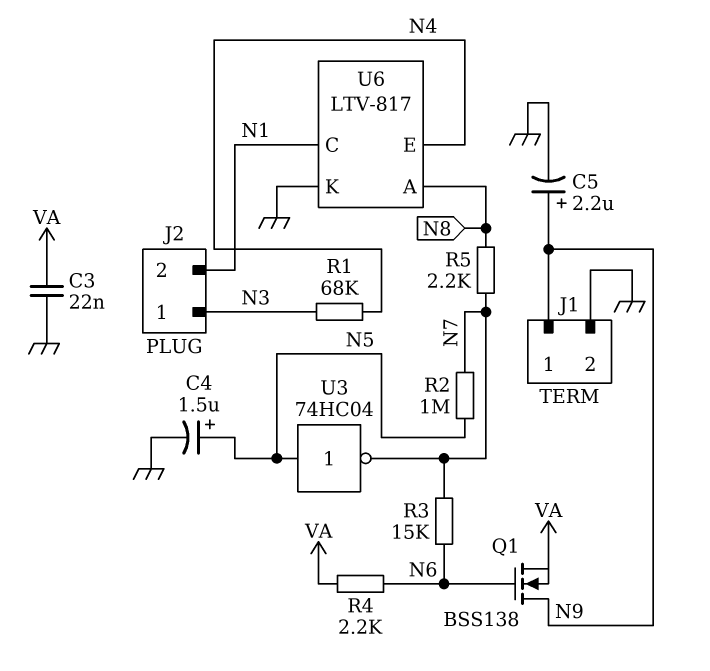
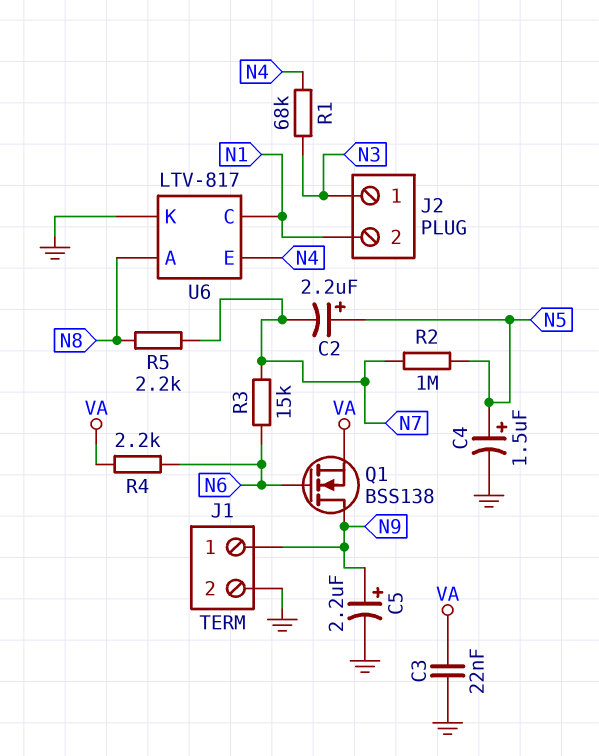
C2: none -> 2.2uF (plus N5, minus N7)
U3: NOT 74HC04 (in N5, out N7) -> none

